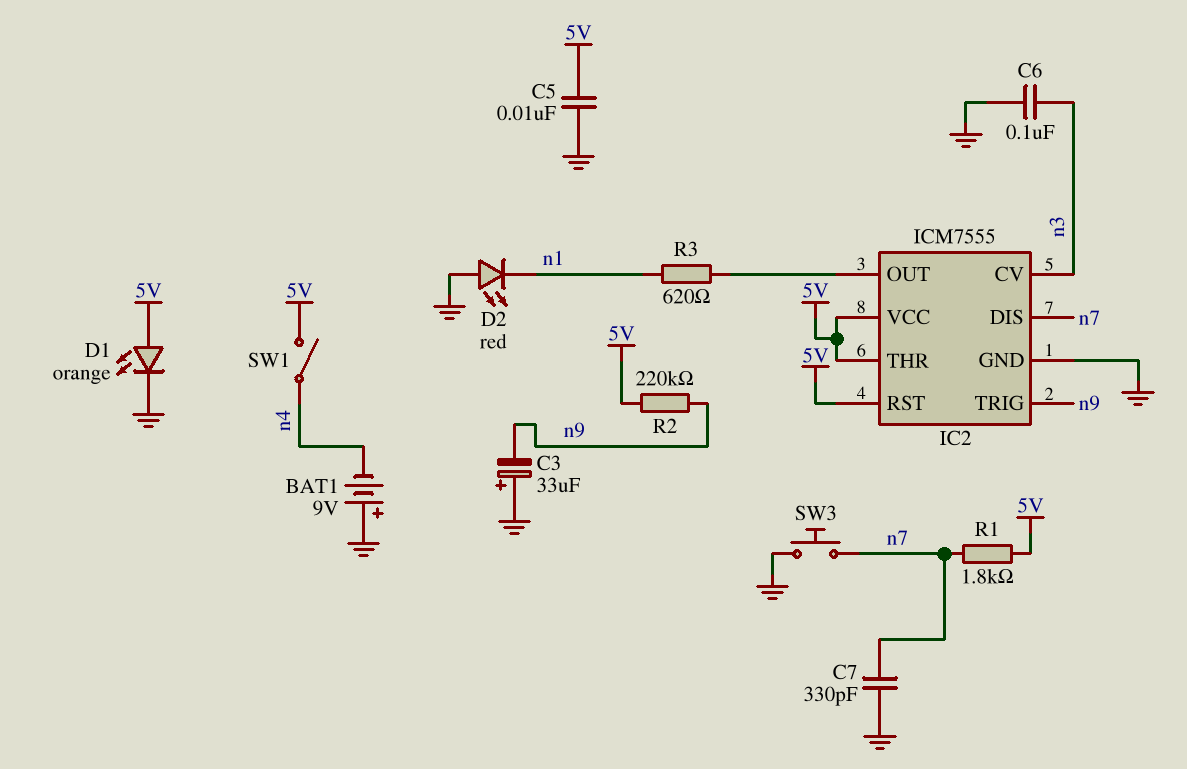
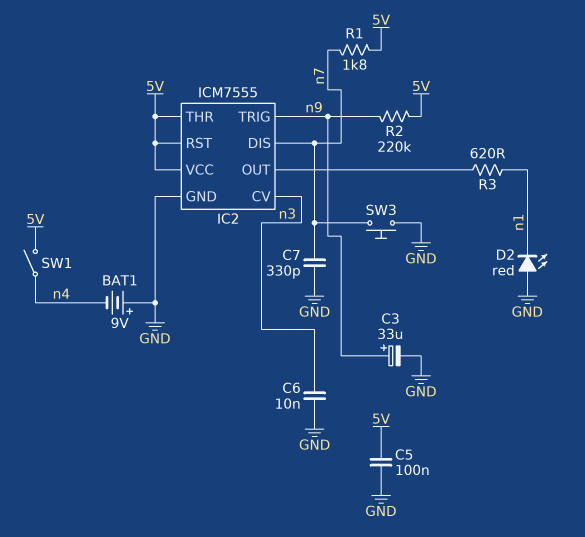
C3: 33uF (plus GND, minus n9) -> 33uF (plus n9, minus GND)
C5: 10nF (5V, GND) -> 100nF (5V, GND)
C6: 100nF (GND, n3) -> 10nF (GND, n3)
D1: LED orange (A 5V, K GND) -> none

